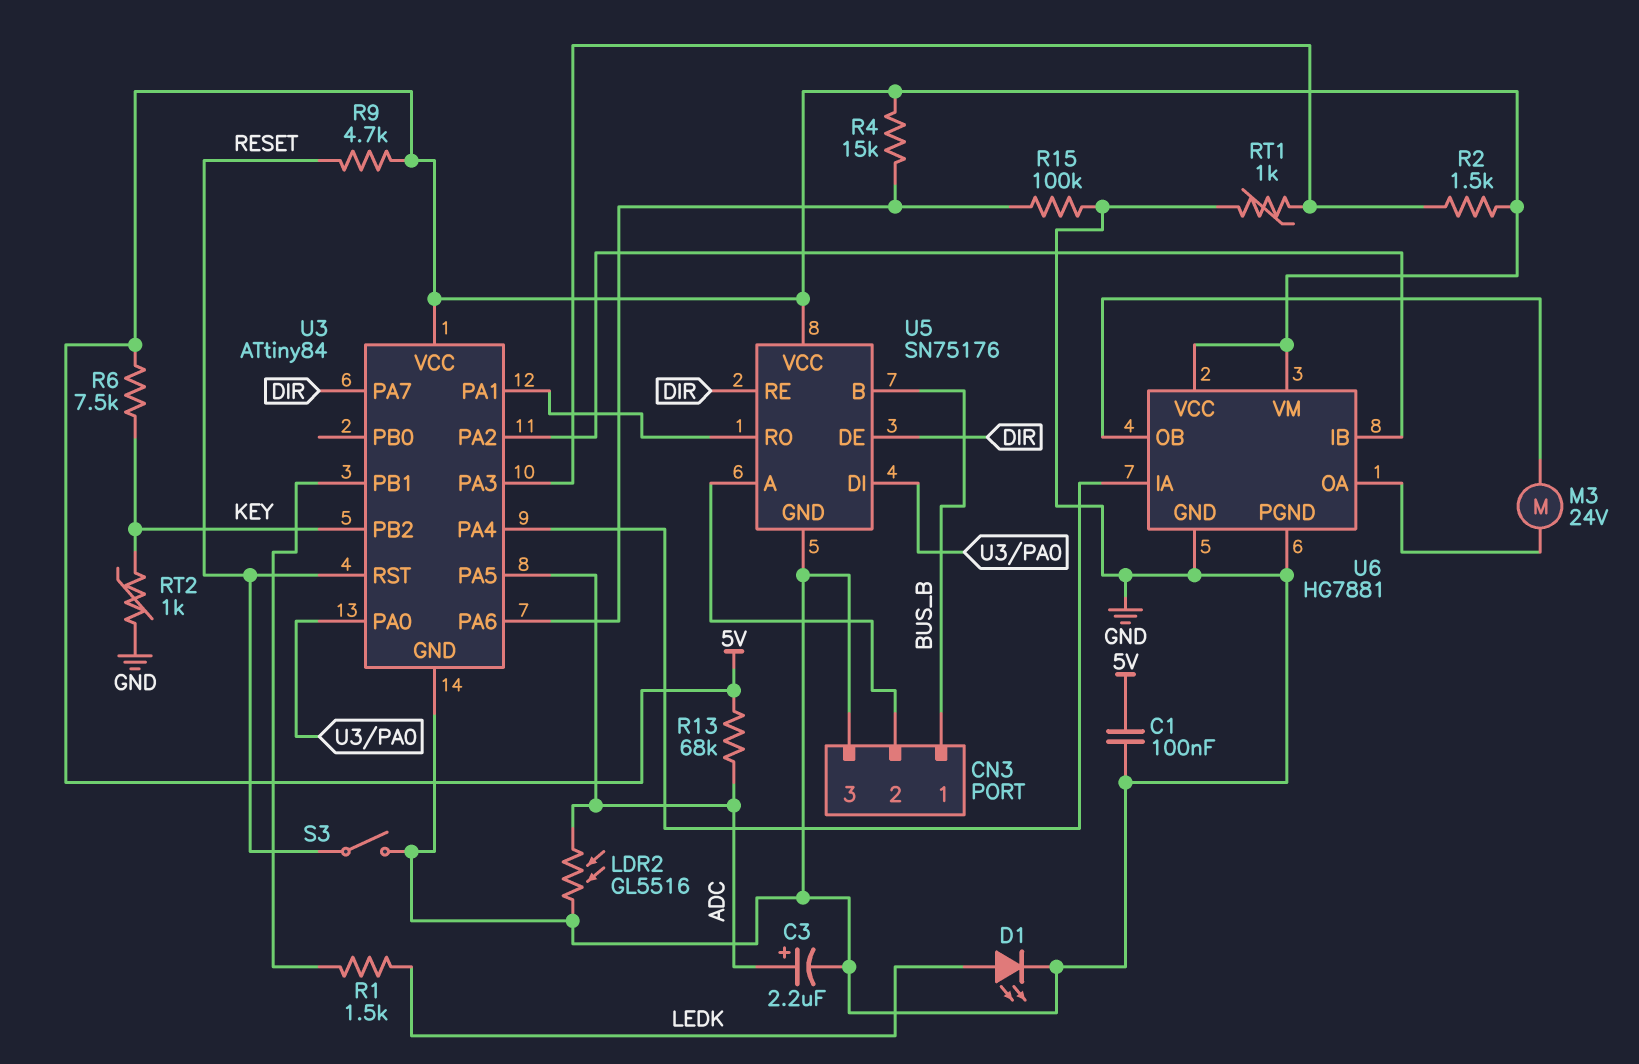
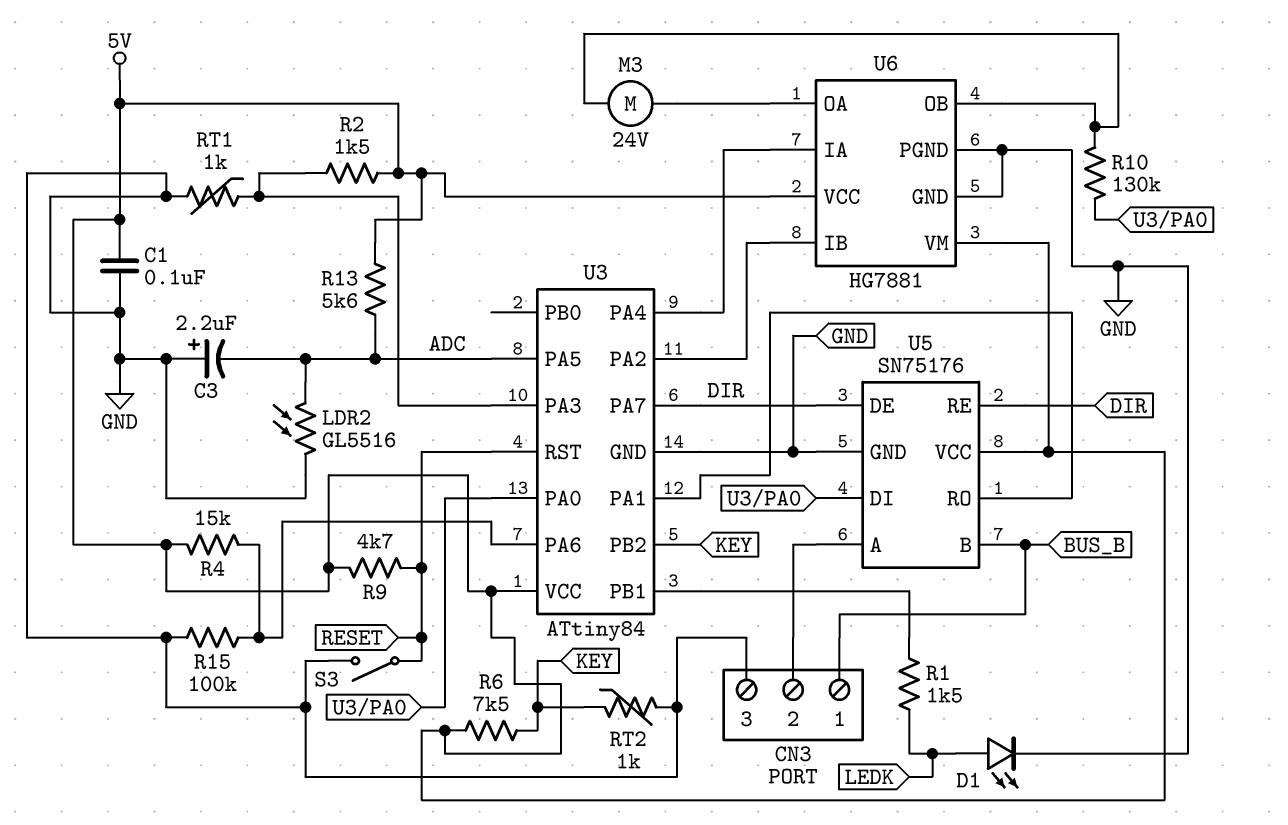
C3: 2.2uF (plus ADC, minus GND) -> 2.2uF (plus GND, minus ADC)
R10: none -> 130k (U3/PA0, U6/OB)
R13: 68k (5V, ADC) -> 5.6k (5V, ADC)

